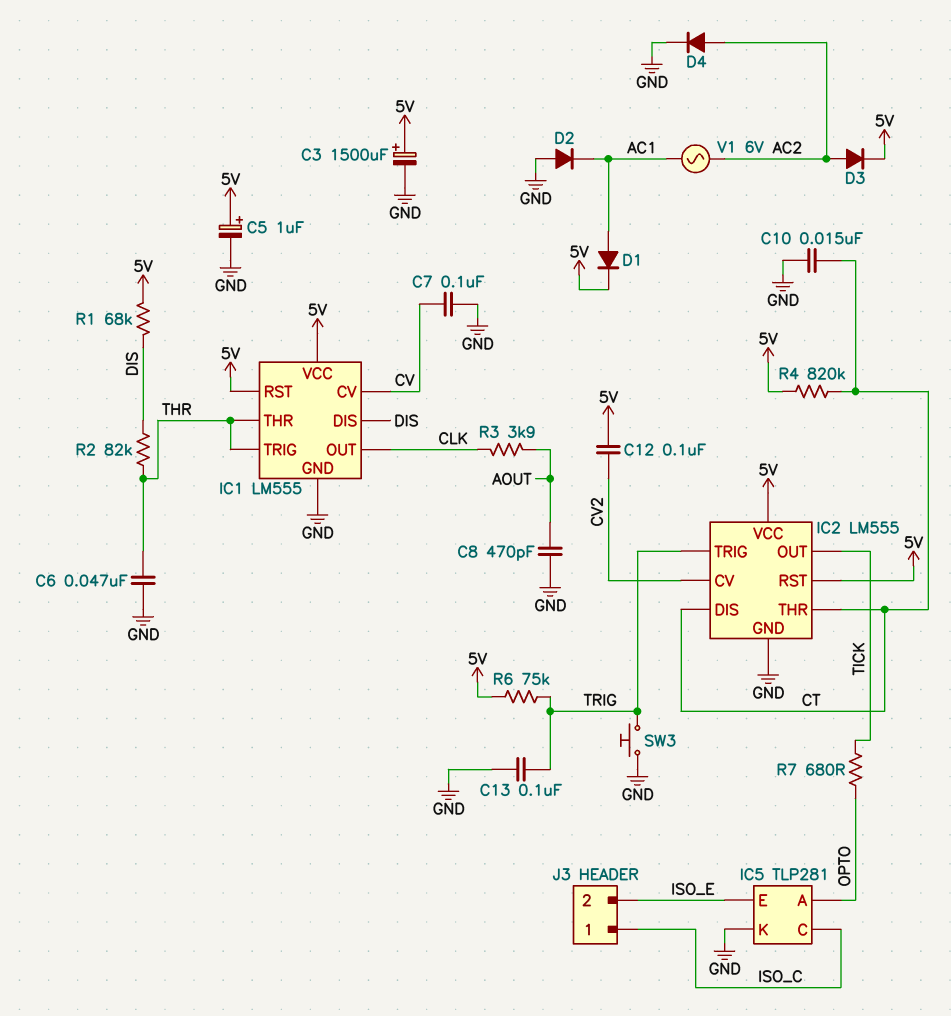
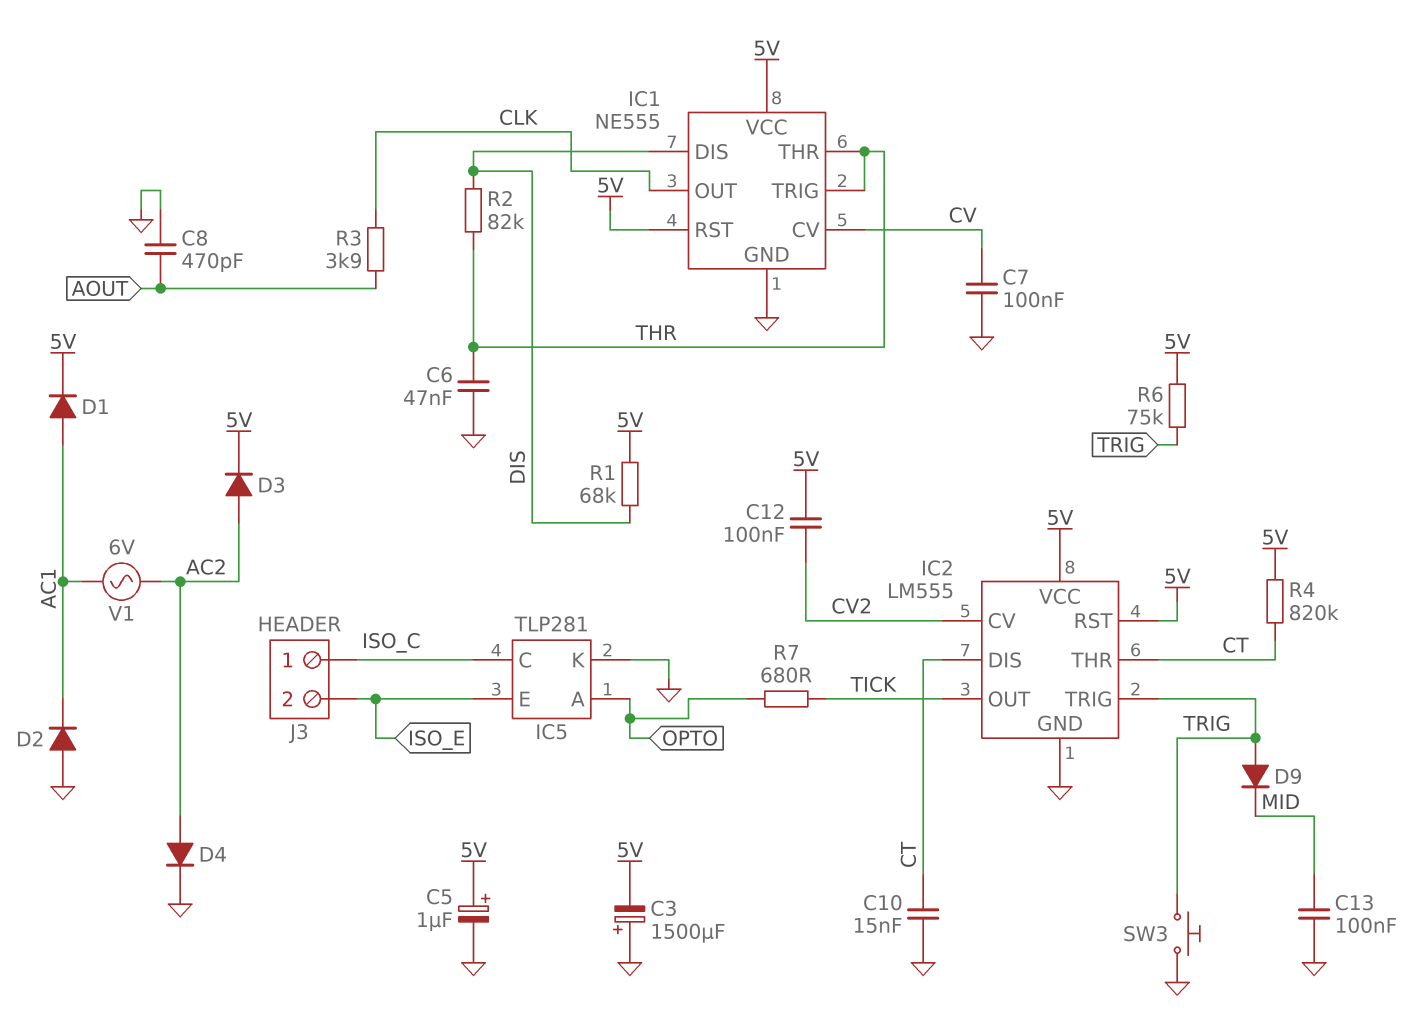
C3: 1500uF (plus 5V, minus GND) -> 1500uF (plus GND, minus 5V)
C13: 100nF (GND, TRIG) -> 100nF (GND, MID)
D9: none -> diode (A TRIG, K MID)
IC1: LM555 -> NE555

